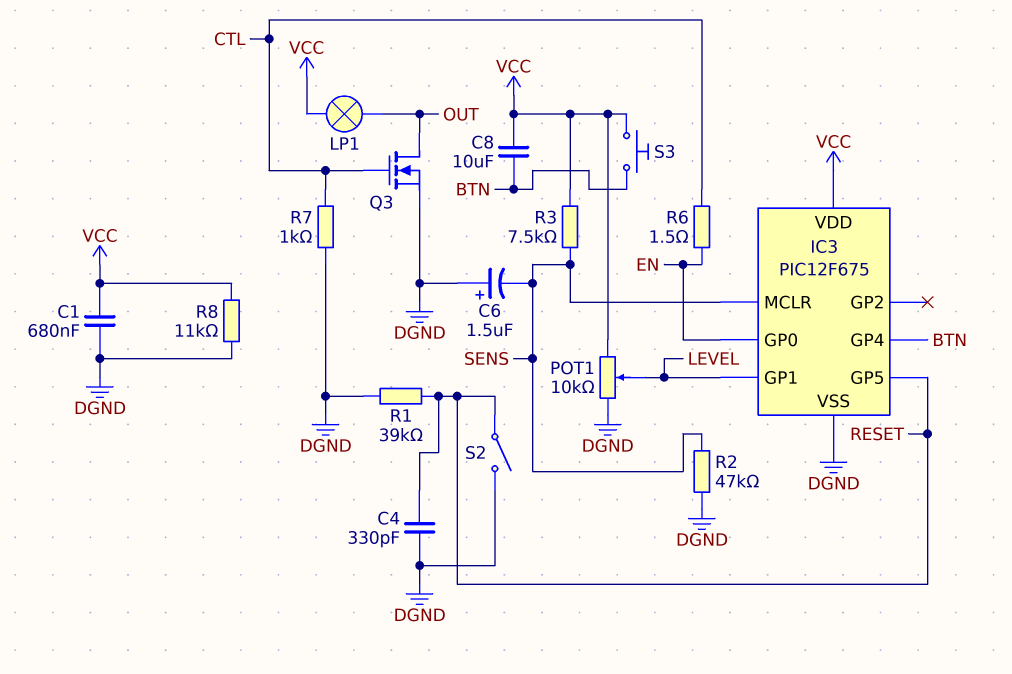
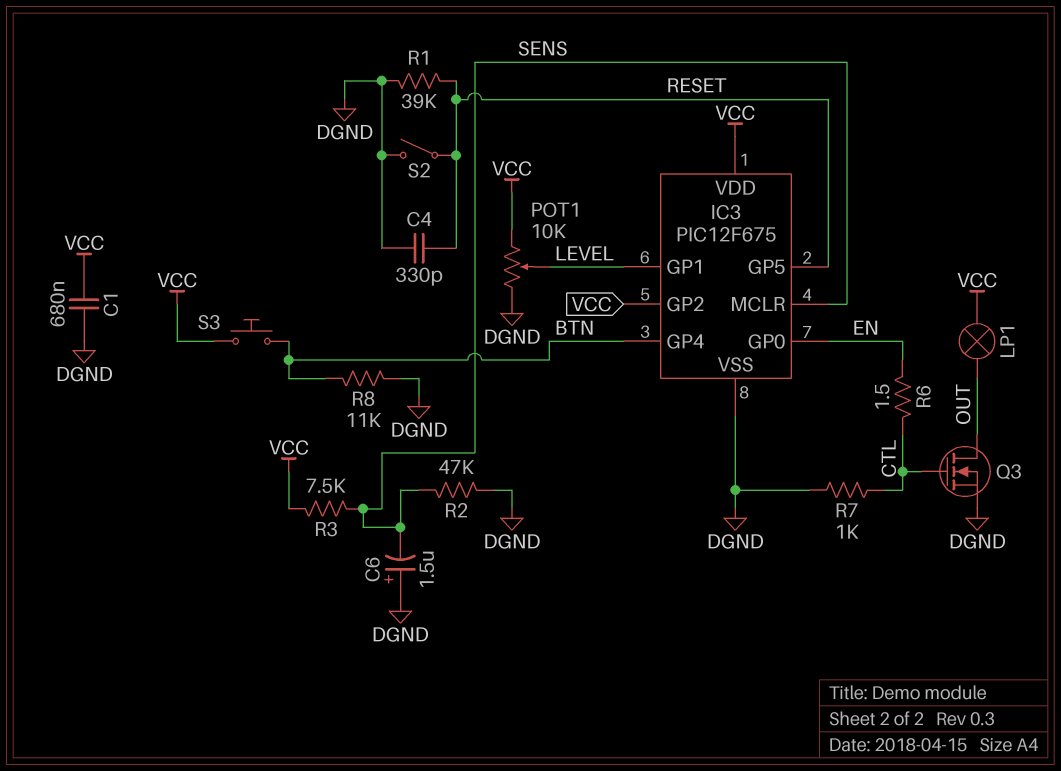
C8: 10uF (BTN, VCC) -> none
IC3 pin GP2: none -> VCC
R8: 11k (DGND, VCC) -> 11k (BTN, DGND)

